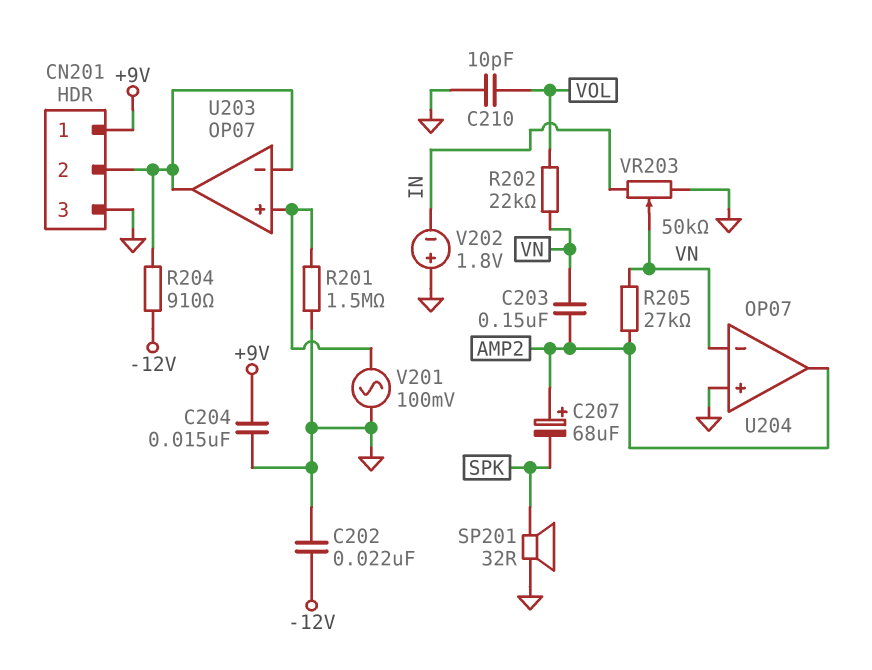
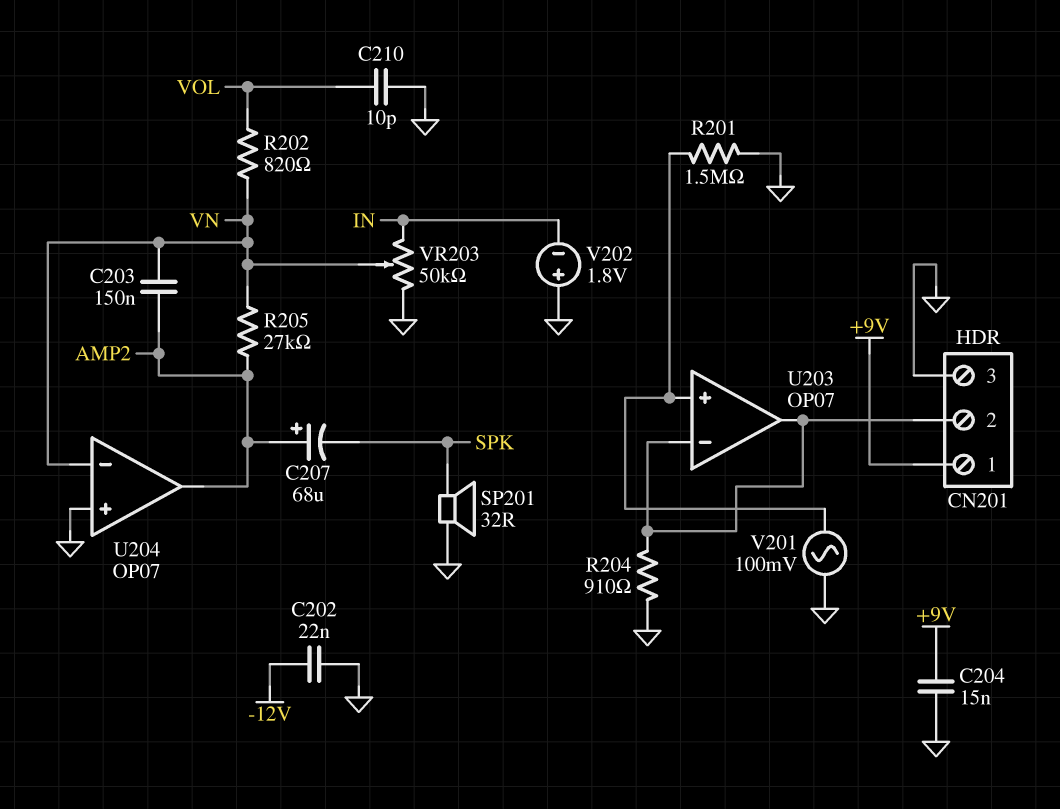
R202: 22k (VN, VOL) -> 820 (VN, VOL)
R204: 910 (-12V, CN201/2) -> 910 (CN201/2, GND)

